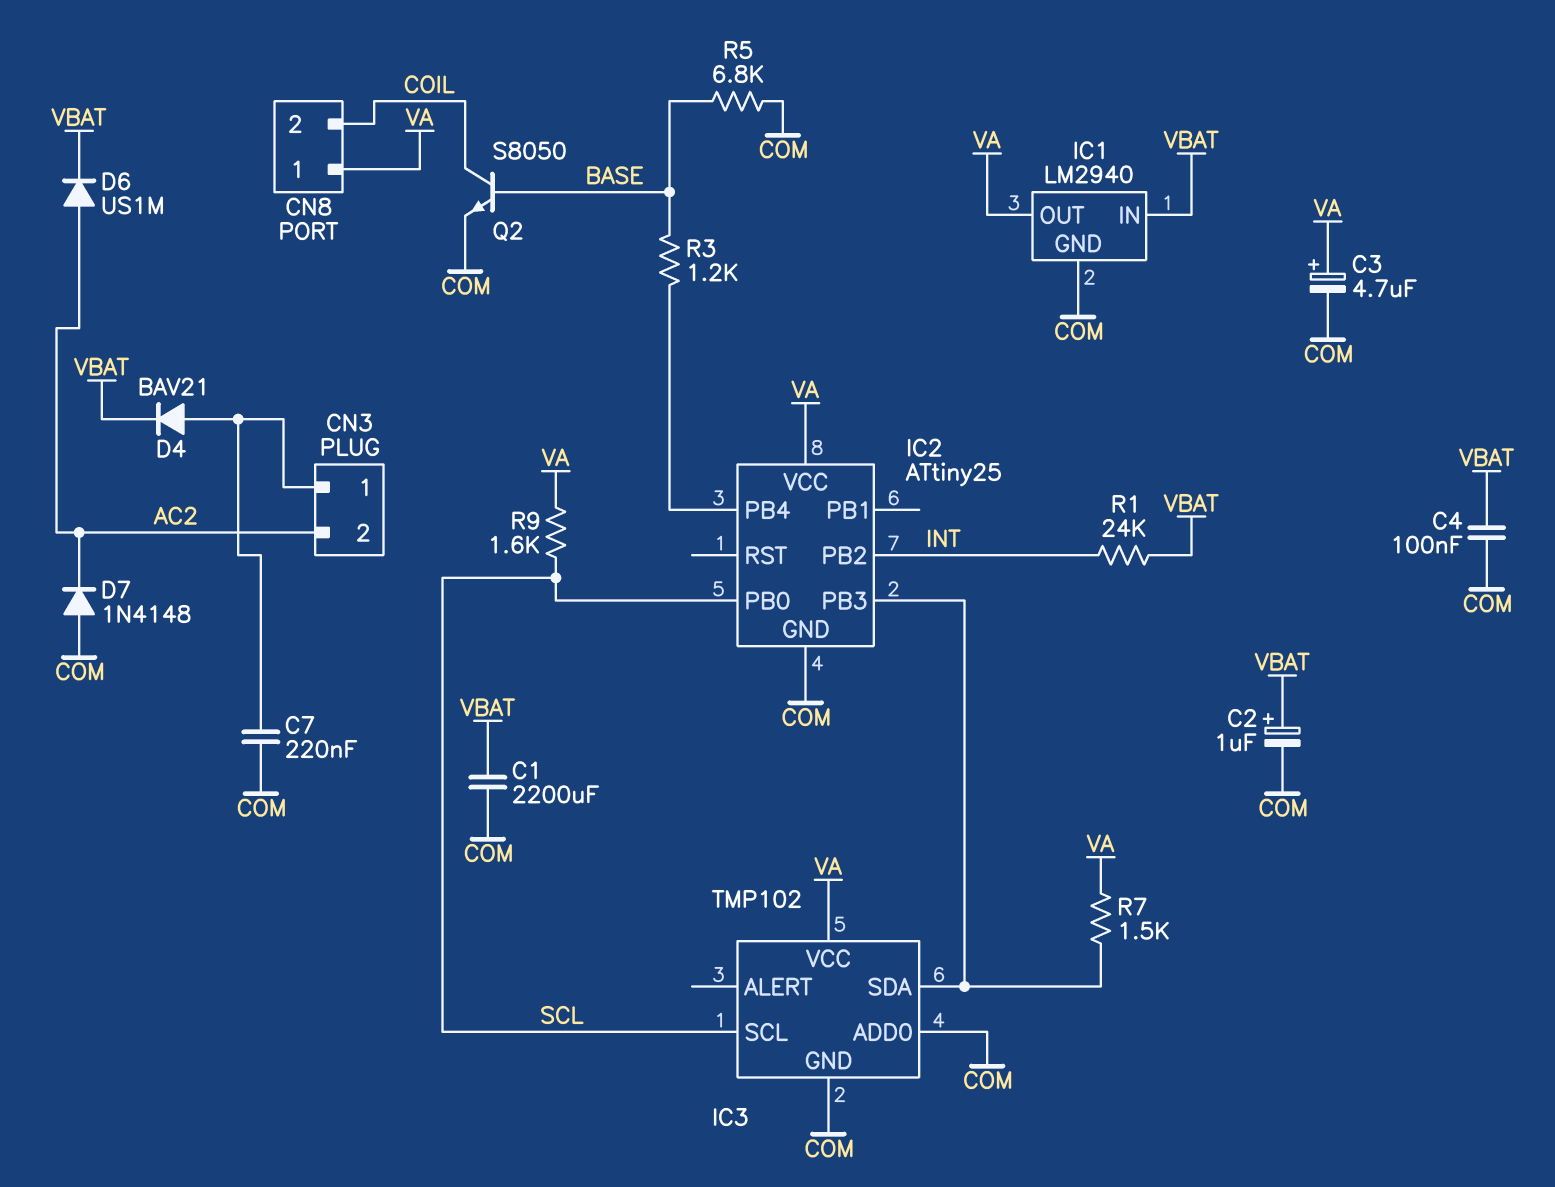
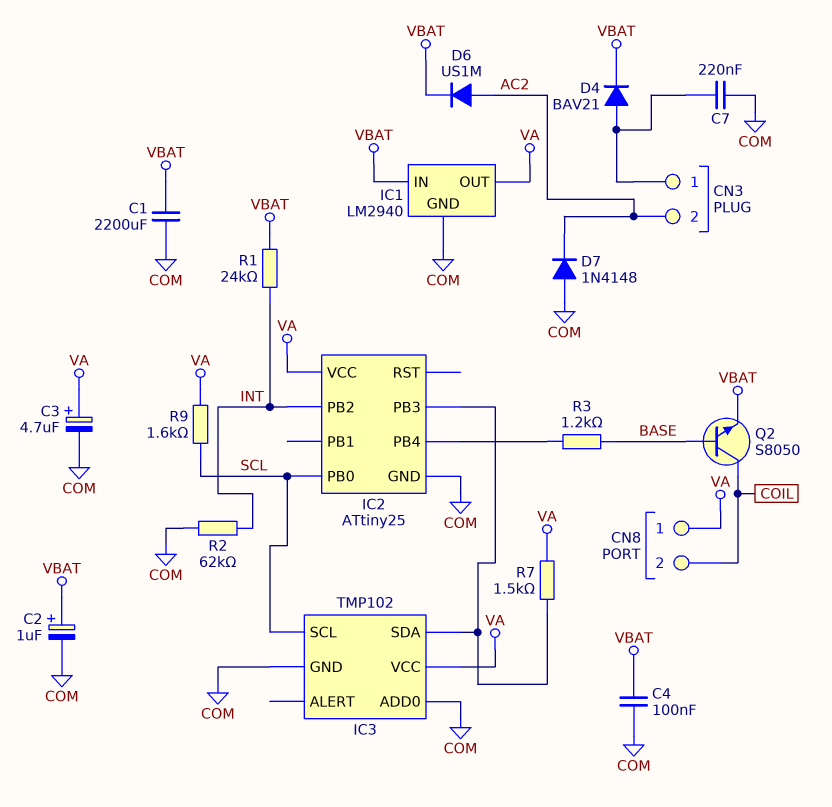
Q2: NPN S8050 (B BASE, C COIL, E COM) -> NPN S8050 (B BASE, C COIL, E VBAT)
R2: none -> 62k (COM, INT)
R5: 6.8k (BASE, COM) -> none

